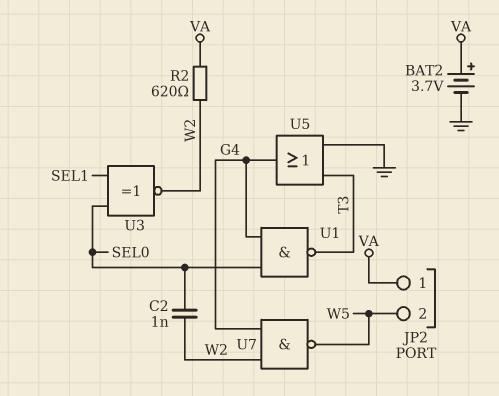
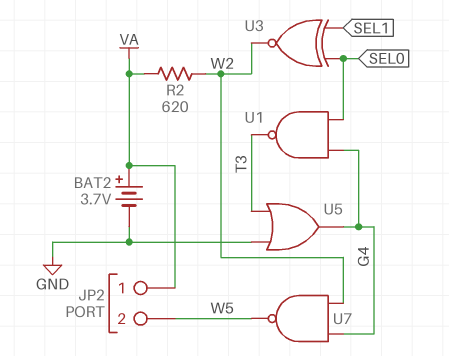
C2: 1nF (SEL0, W2) -> none

